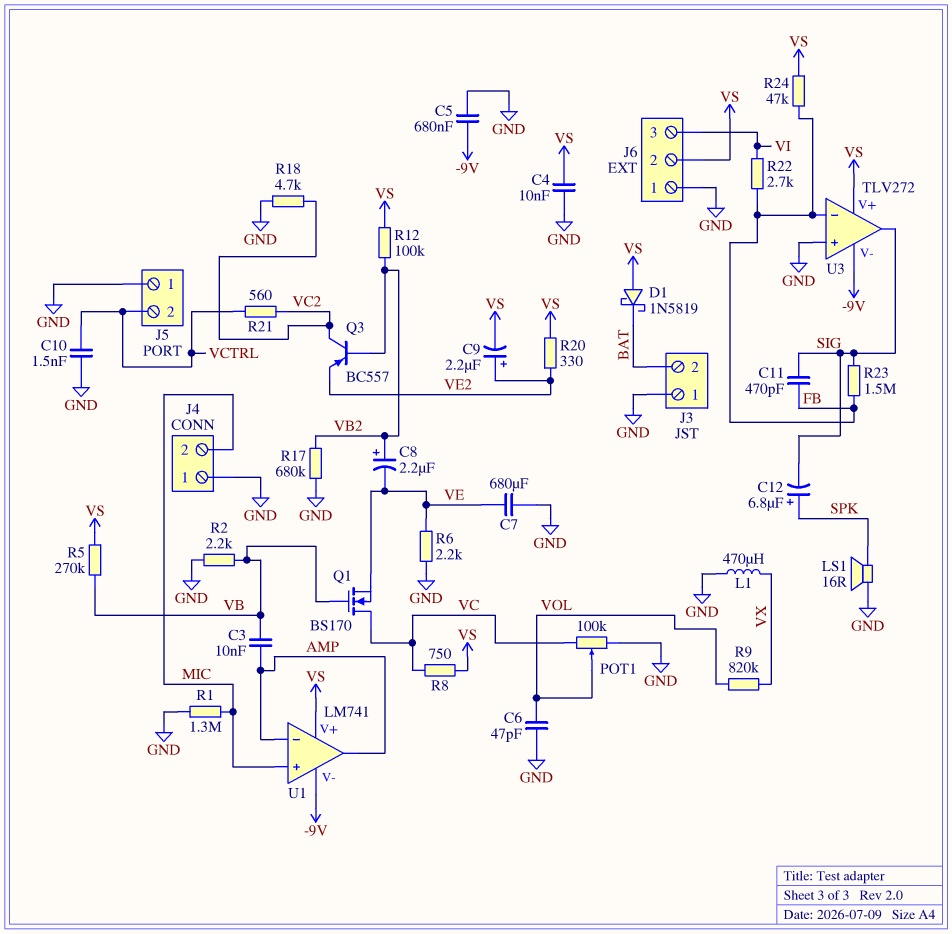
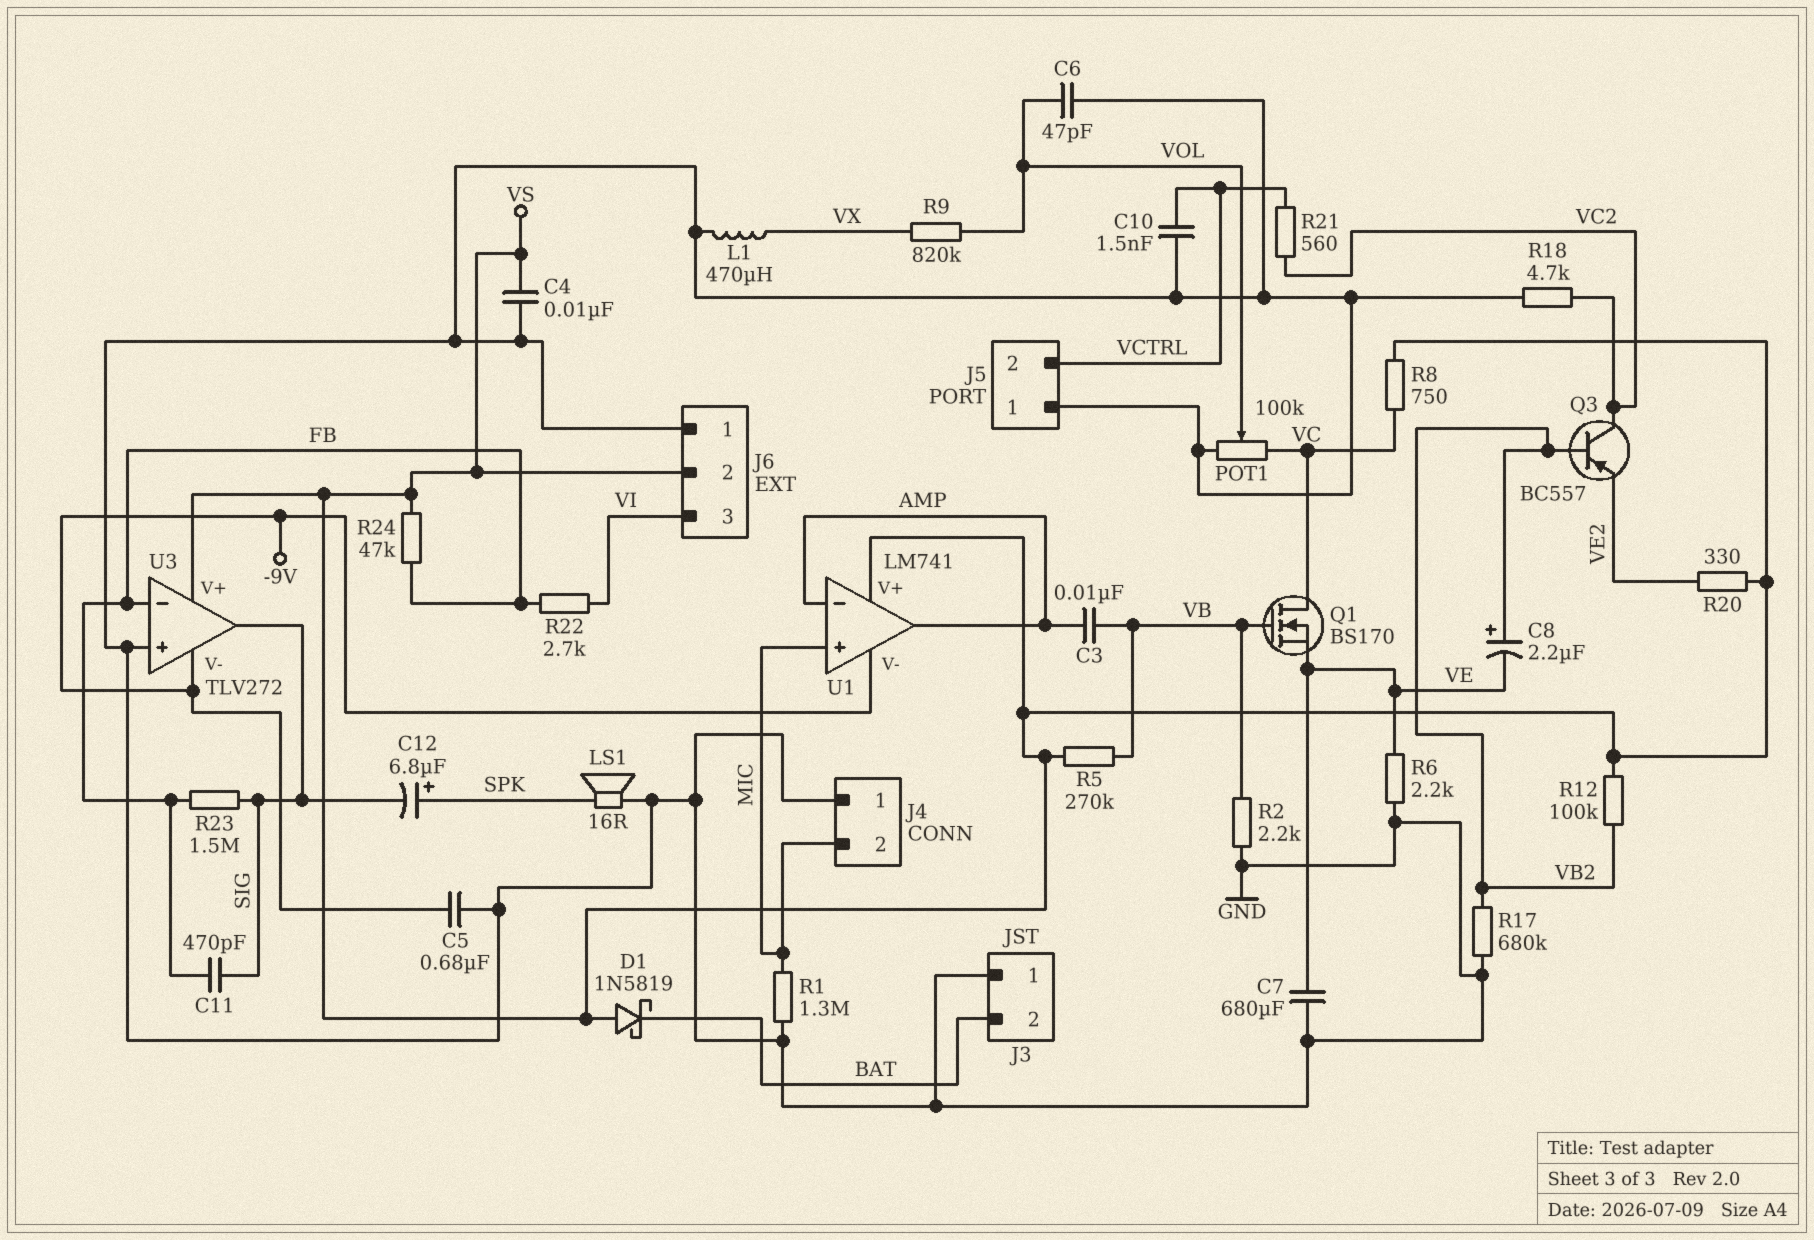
C9: 2.2uF (plus VE2, minus VS) -> none

